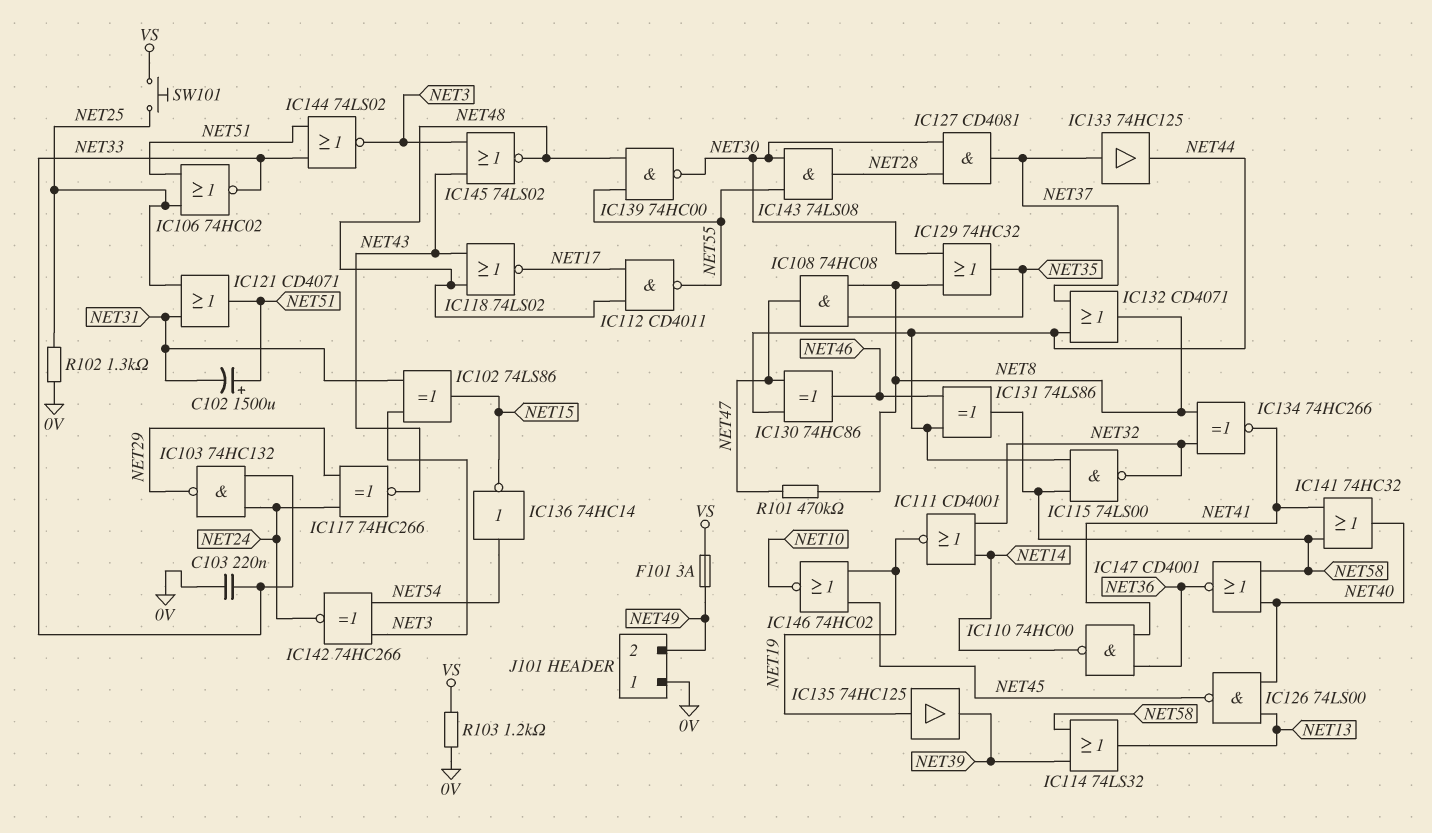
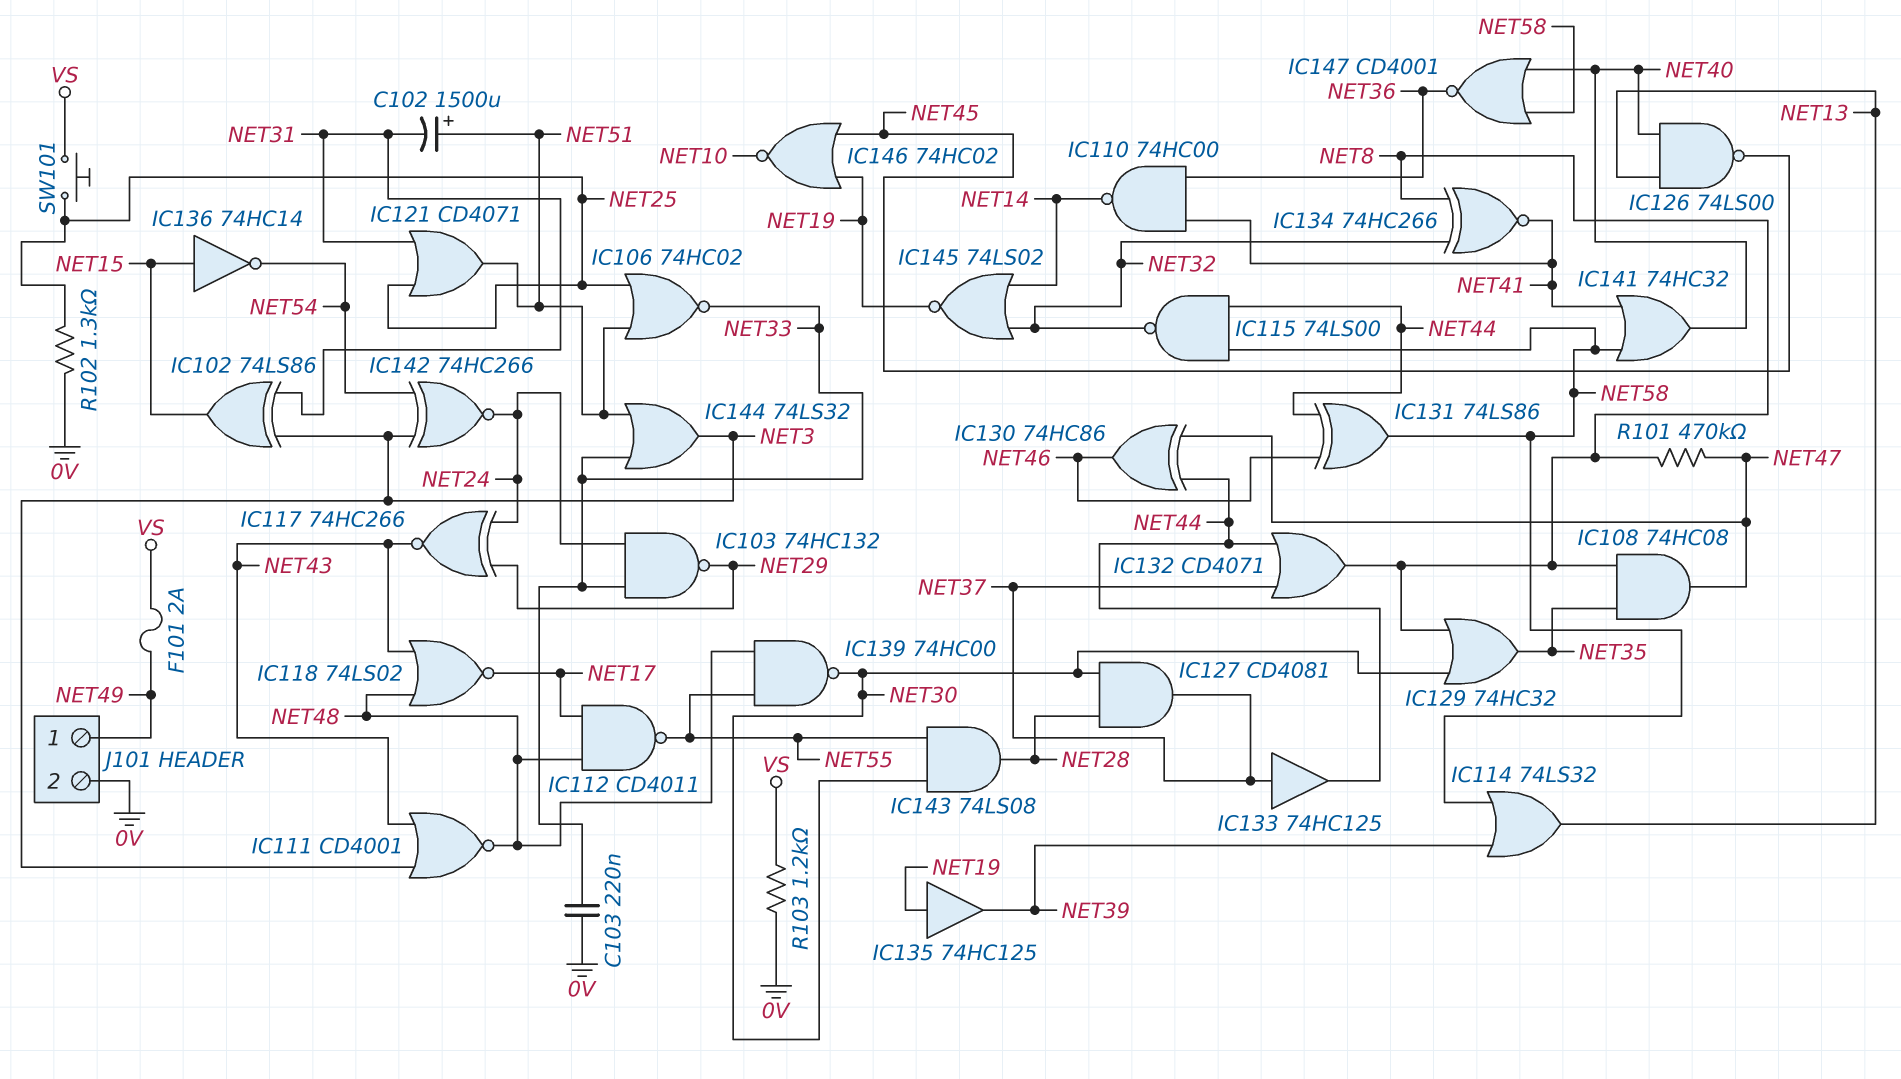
F101: 3A (NET49, VS) -> 2A (NET49, VS)
IC111: NOR CD4001 (in NET14, in NET32, out NET19) -> NOR CD4001 (in NET3, in NET43, out NET48)
IC136: NOT 74HC14 (in NET54, out NET15) -> NOT 74HC14 (in NET15, out NET54)
IC144: NOR 74LS02 (in NET33, in NET51, out NET3) -> OR 74LS32 (in NET33, in NET51, out NET3)
IC145: NOR 74LS02 (in NET3, in NET43, out NET48) -> NOR 74LS02 (in NET14, in NET32, out NET19)
J101 pin 1: 0V -> NET49
J101 pin 2: NET49 -> 0V

